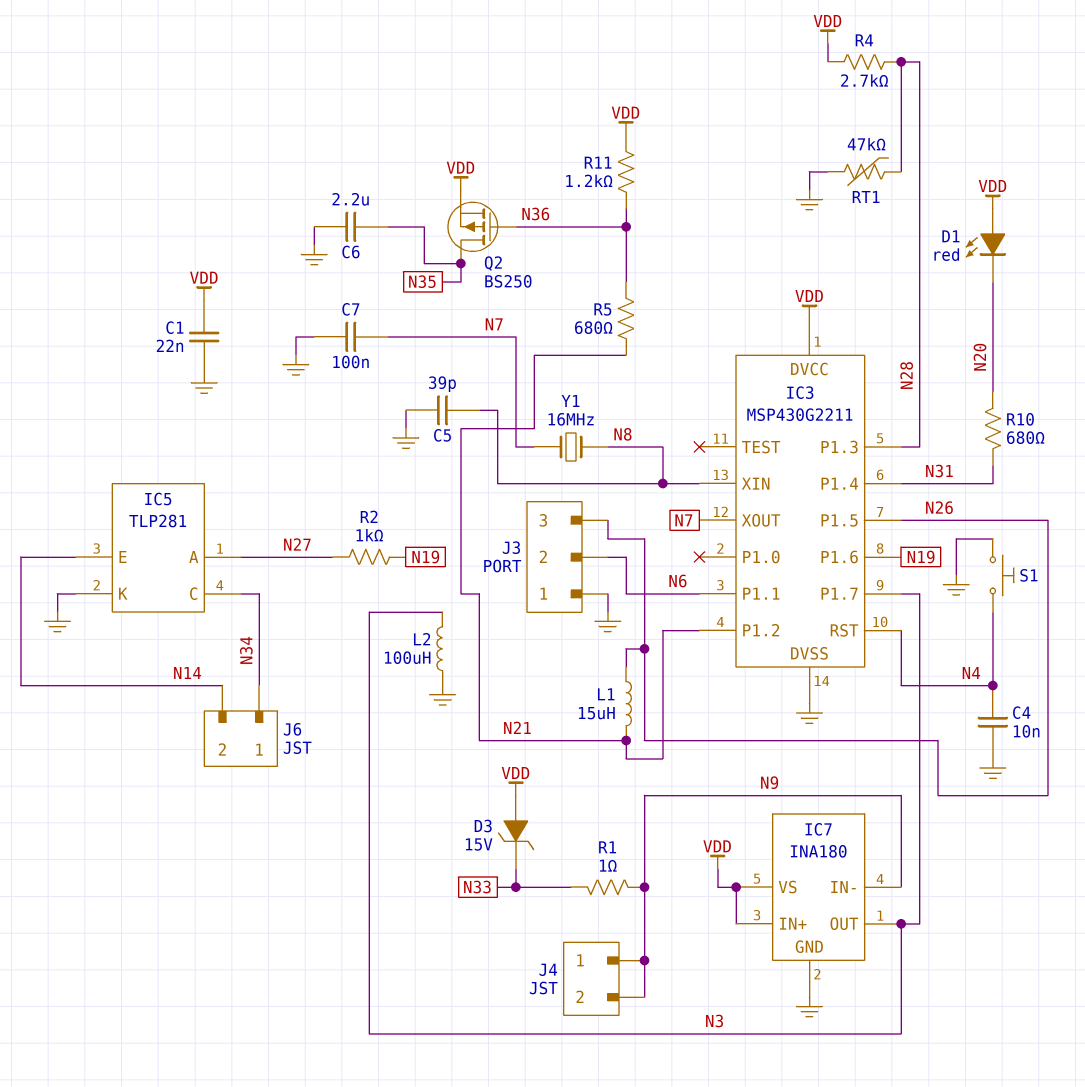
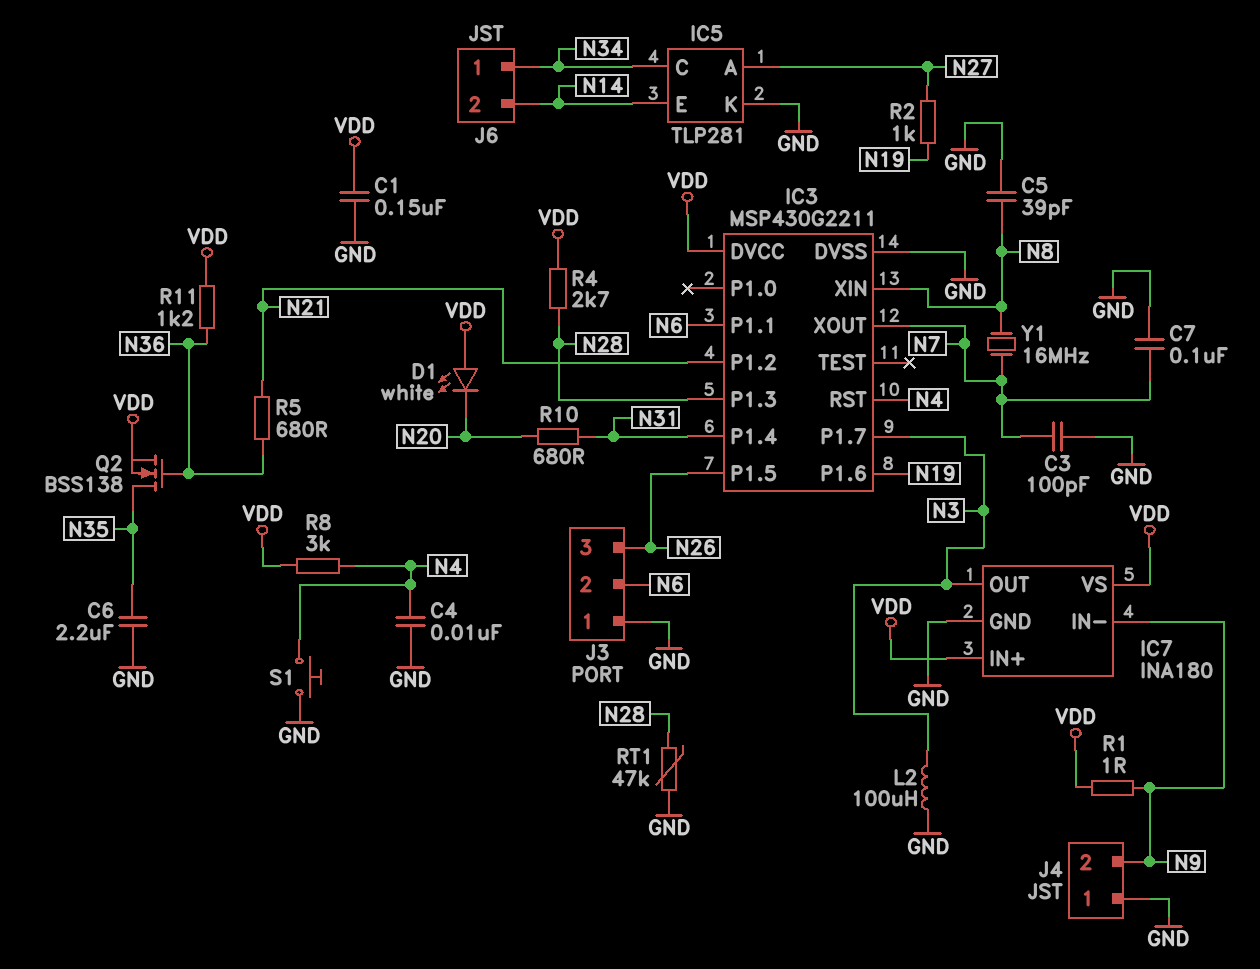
C1: 22nF (GND, VDD) -> 150nF (GND, VDD)
C3: none -> 100pF (GND, N7)
D1: LED red (A VDD, K N20) -> LED white (A VDD, K N20)
D3: zener 15V (A VDD, K N33) -> none
J4 pin 1: N9 -> GND
L1: 15uH (N21, N26) -> none
Q2: PMOS BS250 (G N36, D N35, S VDD) -> NMOS BSS138 (G N36, D N35, S VDD)
R1: 1 (N9, N33) -> 1 (N9, VDD)
R8: none -> 3k (N4, VDD)

